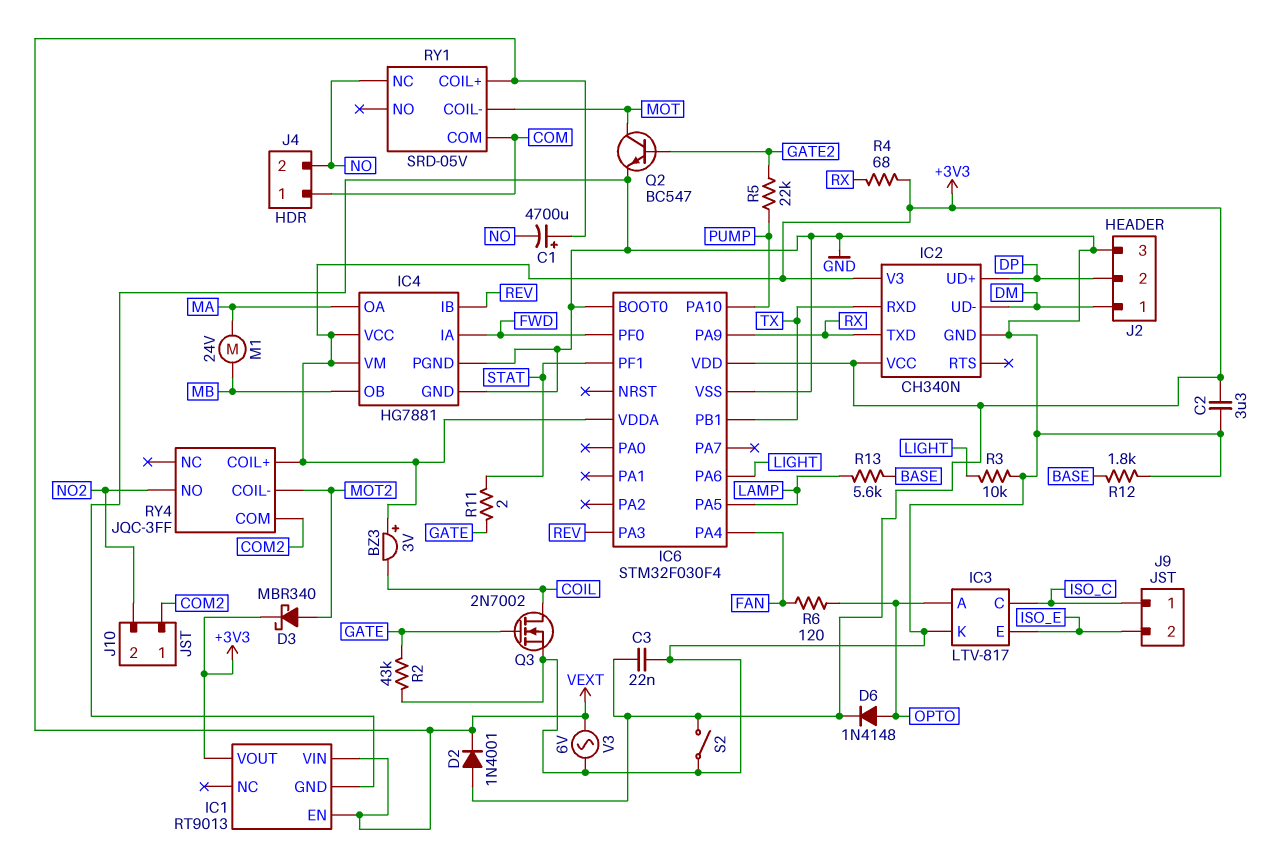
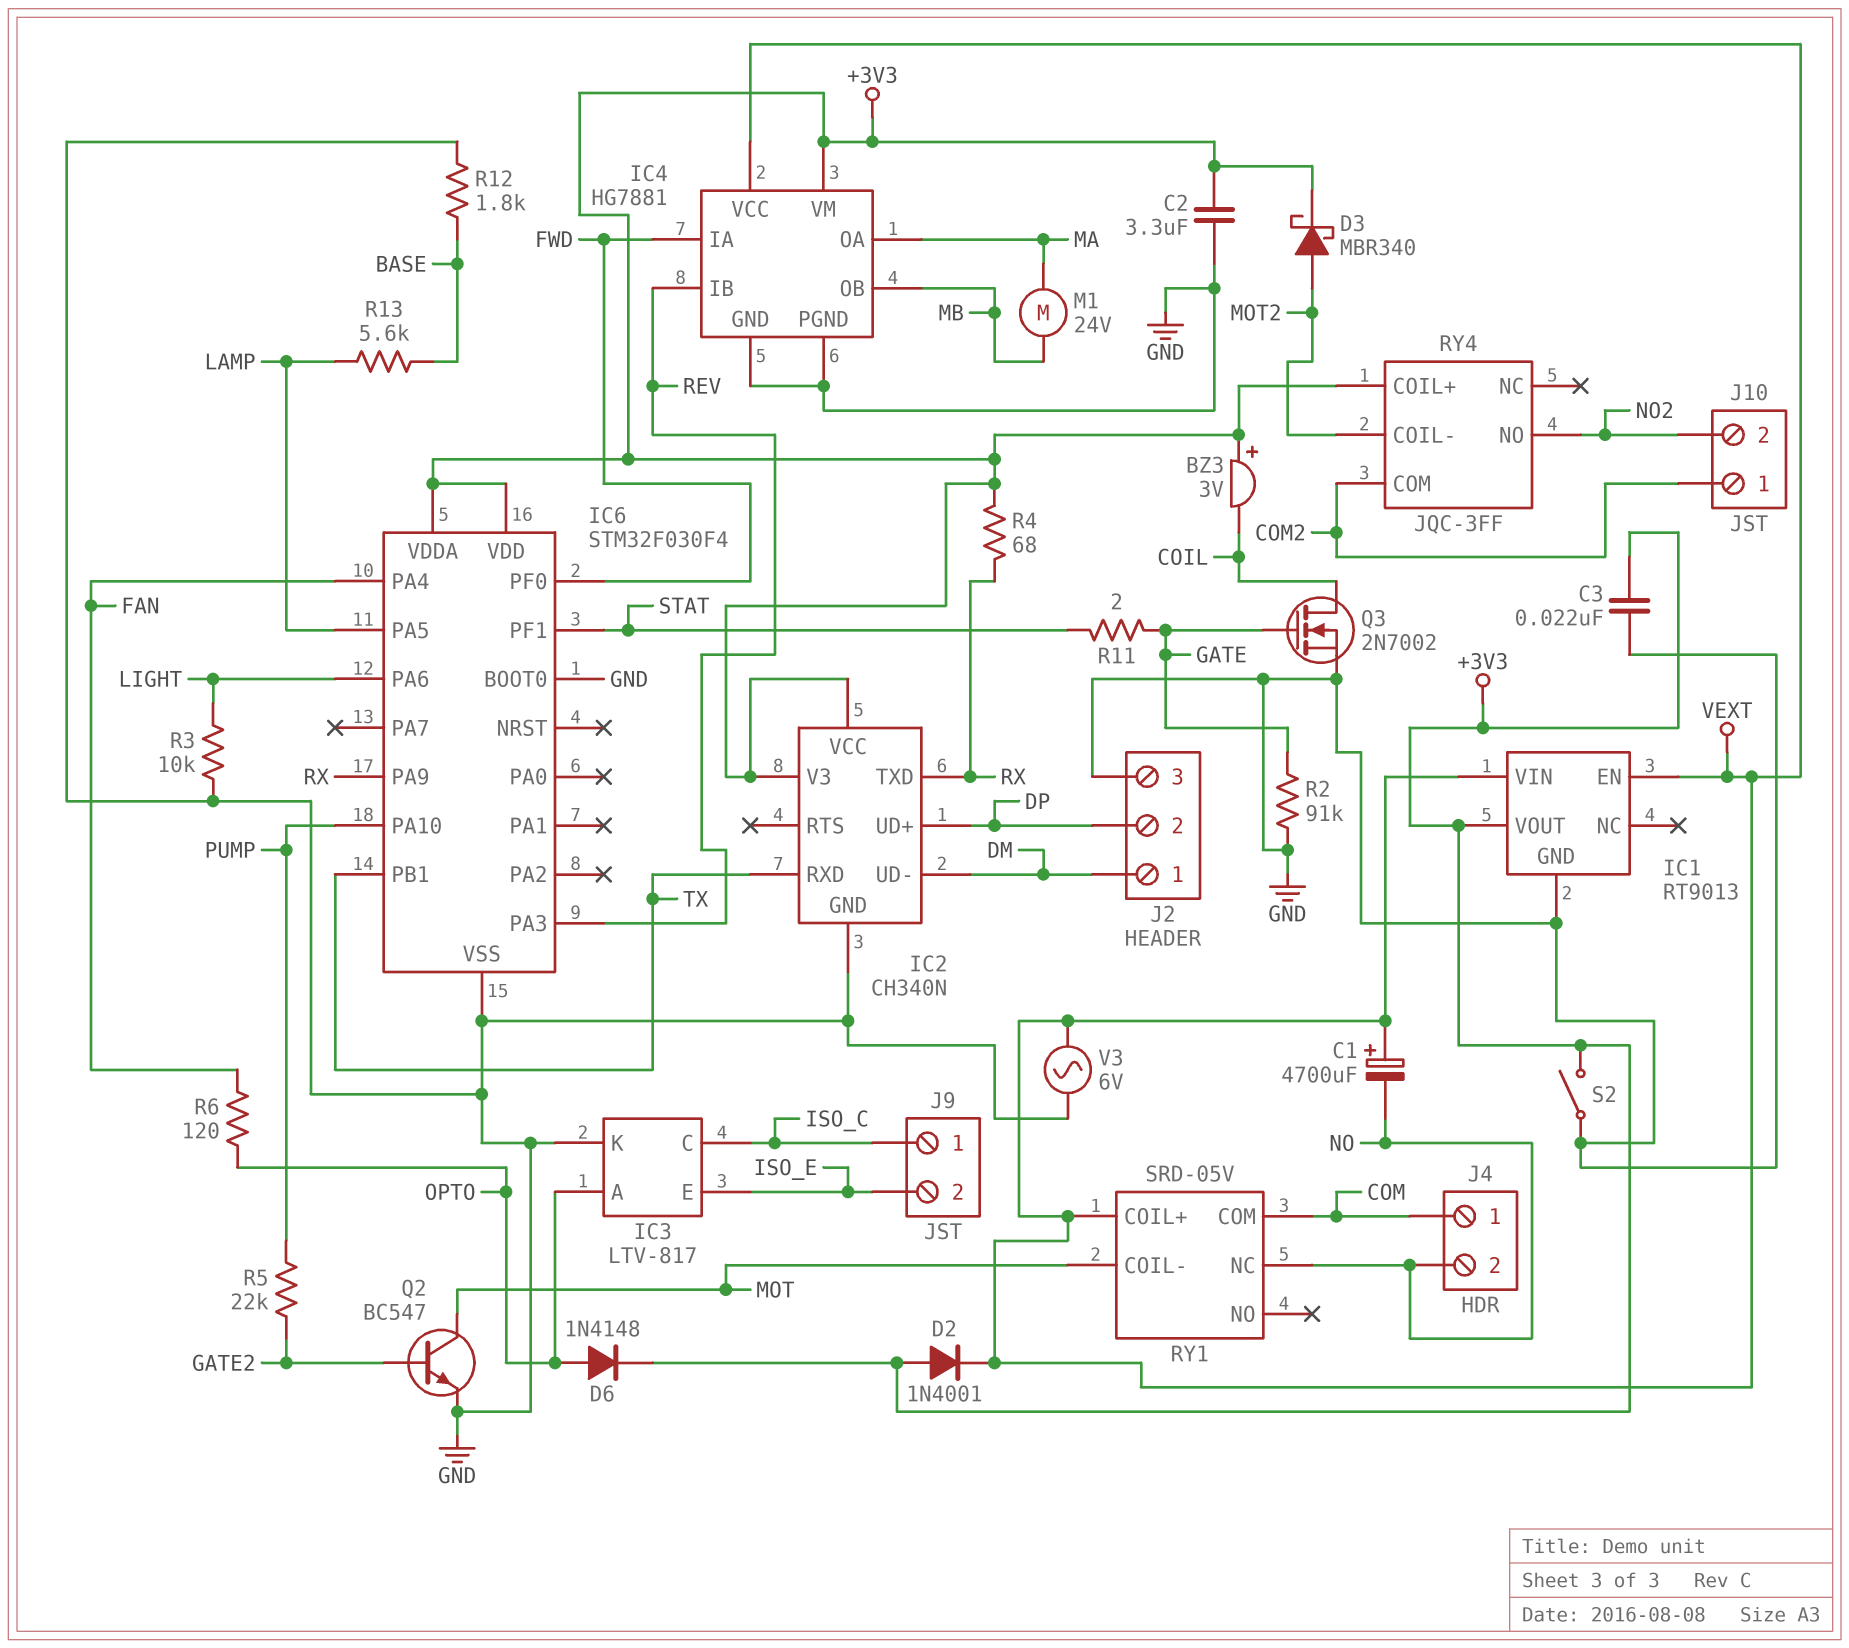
IC4 pin VCC: +3V3 -> VEXT
R2: 43k (GATE, GND) -> 91k (GATE, GND)

